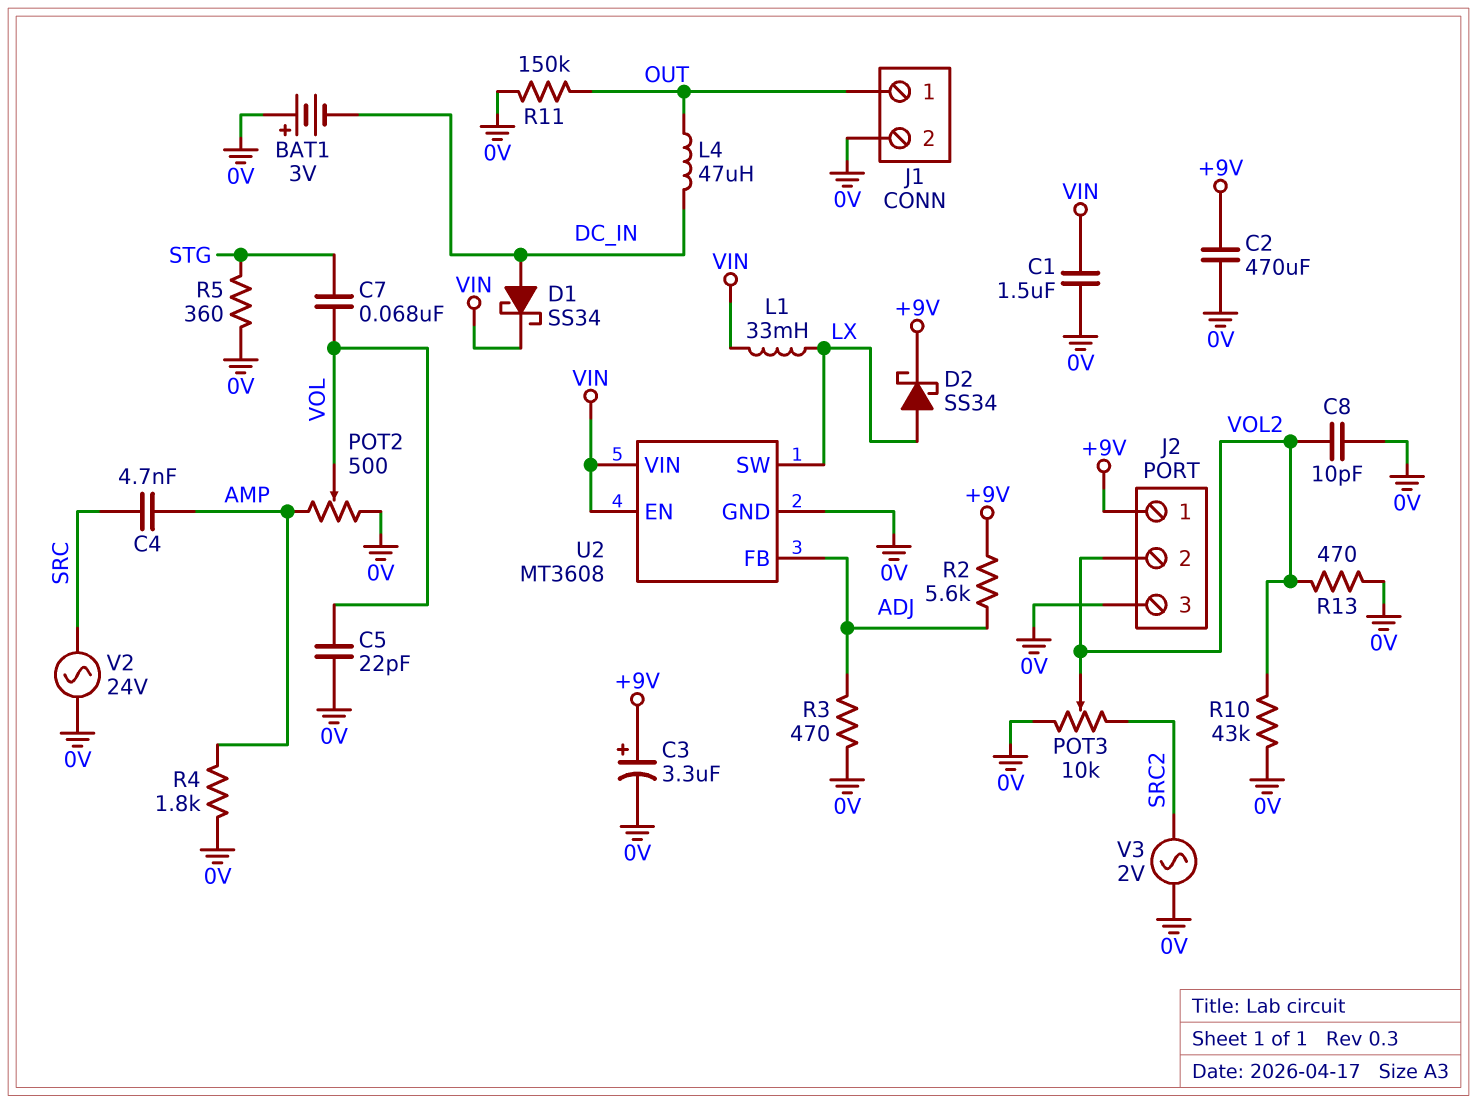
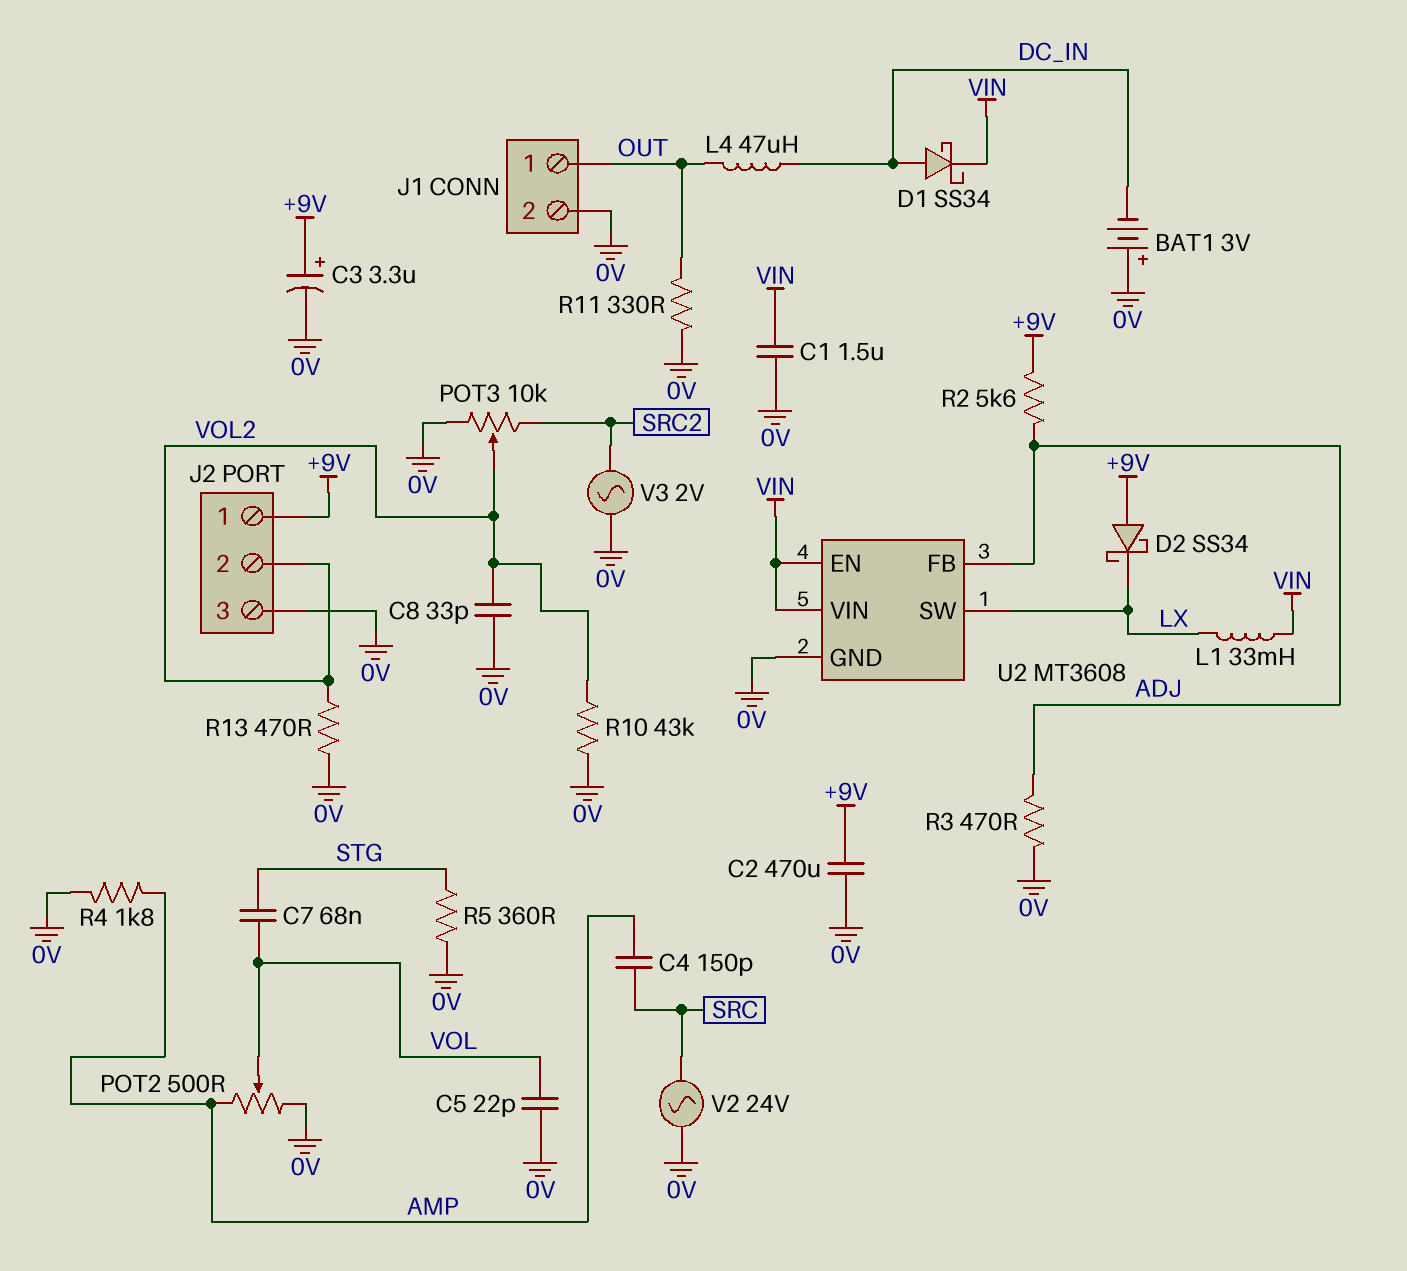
C4: 4.7nF (AMP, SRC) -> 150pF (AMP, SRC)
C8: 10pF (0V, VOL2) -> 33pF (0V, VOL2)
D2: schottky SS34 (A LX, K +9V) -> schottky SS34 (A +9V, K LX)
R11: 150k (0V, OUT) -> 330 (0V, OUT)

